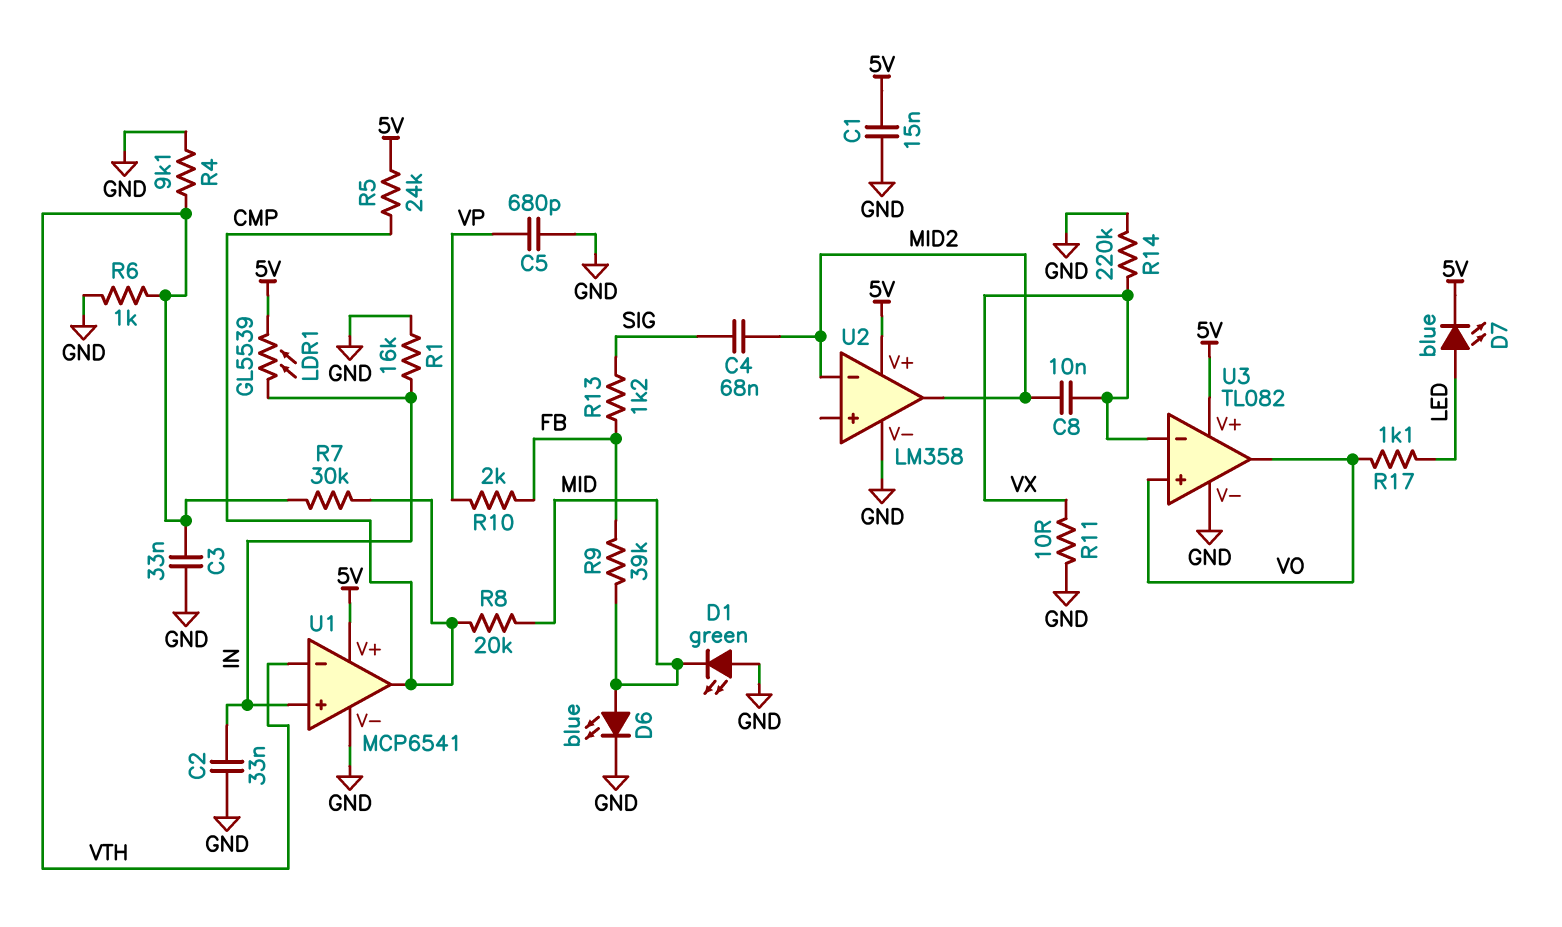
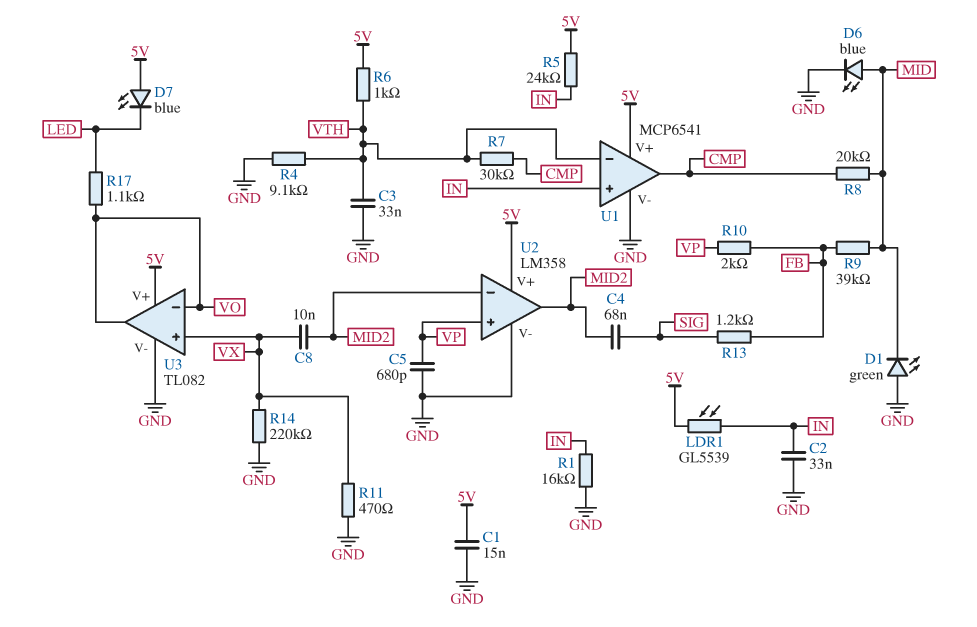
D7: LED blue (A LED, K 5V) -> LED blue (A 5V, K LED)
R5: 24k (5V, CMP) -> 24k (5V, IN)
R6: 1k (GND, VTH) -> 1k (5V, VTH)
R11: 10 (GND, VX) -> 470 (GND, VX)
U2 pin in+: none -> VP
U3 pin in+: VO -> VX
U3 pin in-: VX -> VO

